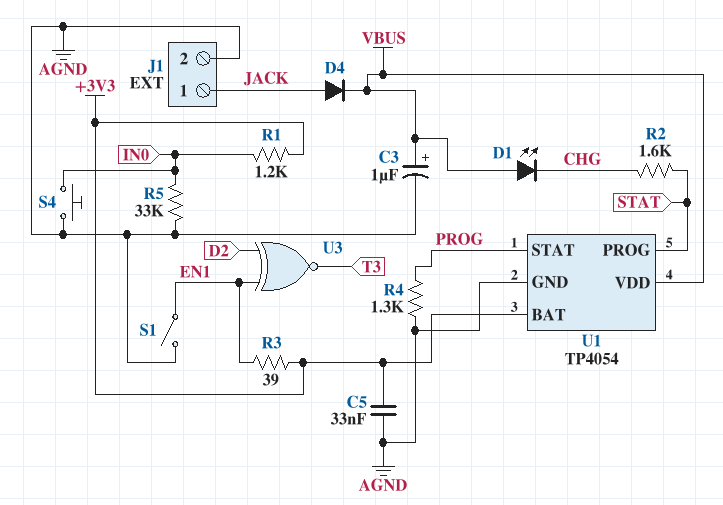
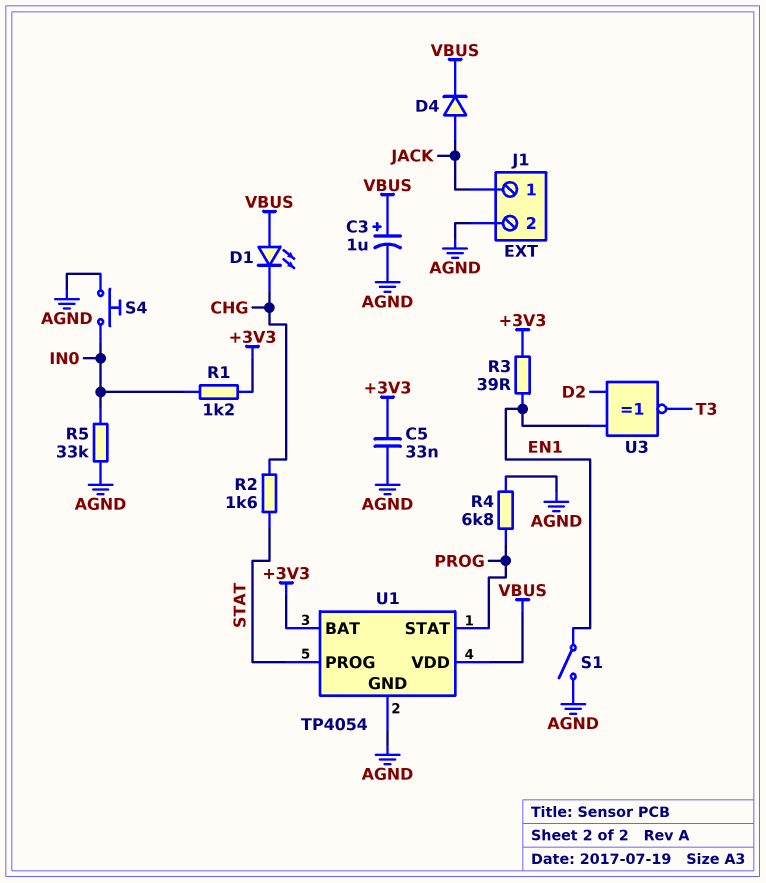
R4: 1.3k (AGND, PROG) -> 6.8k (AGND, PROG)

